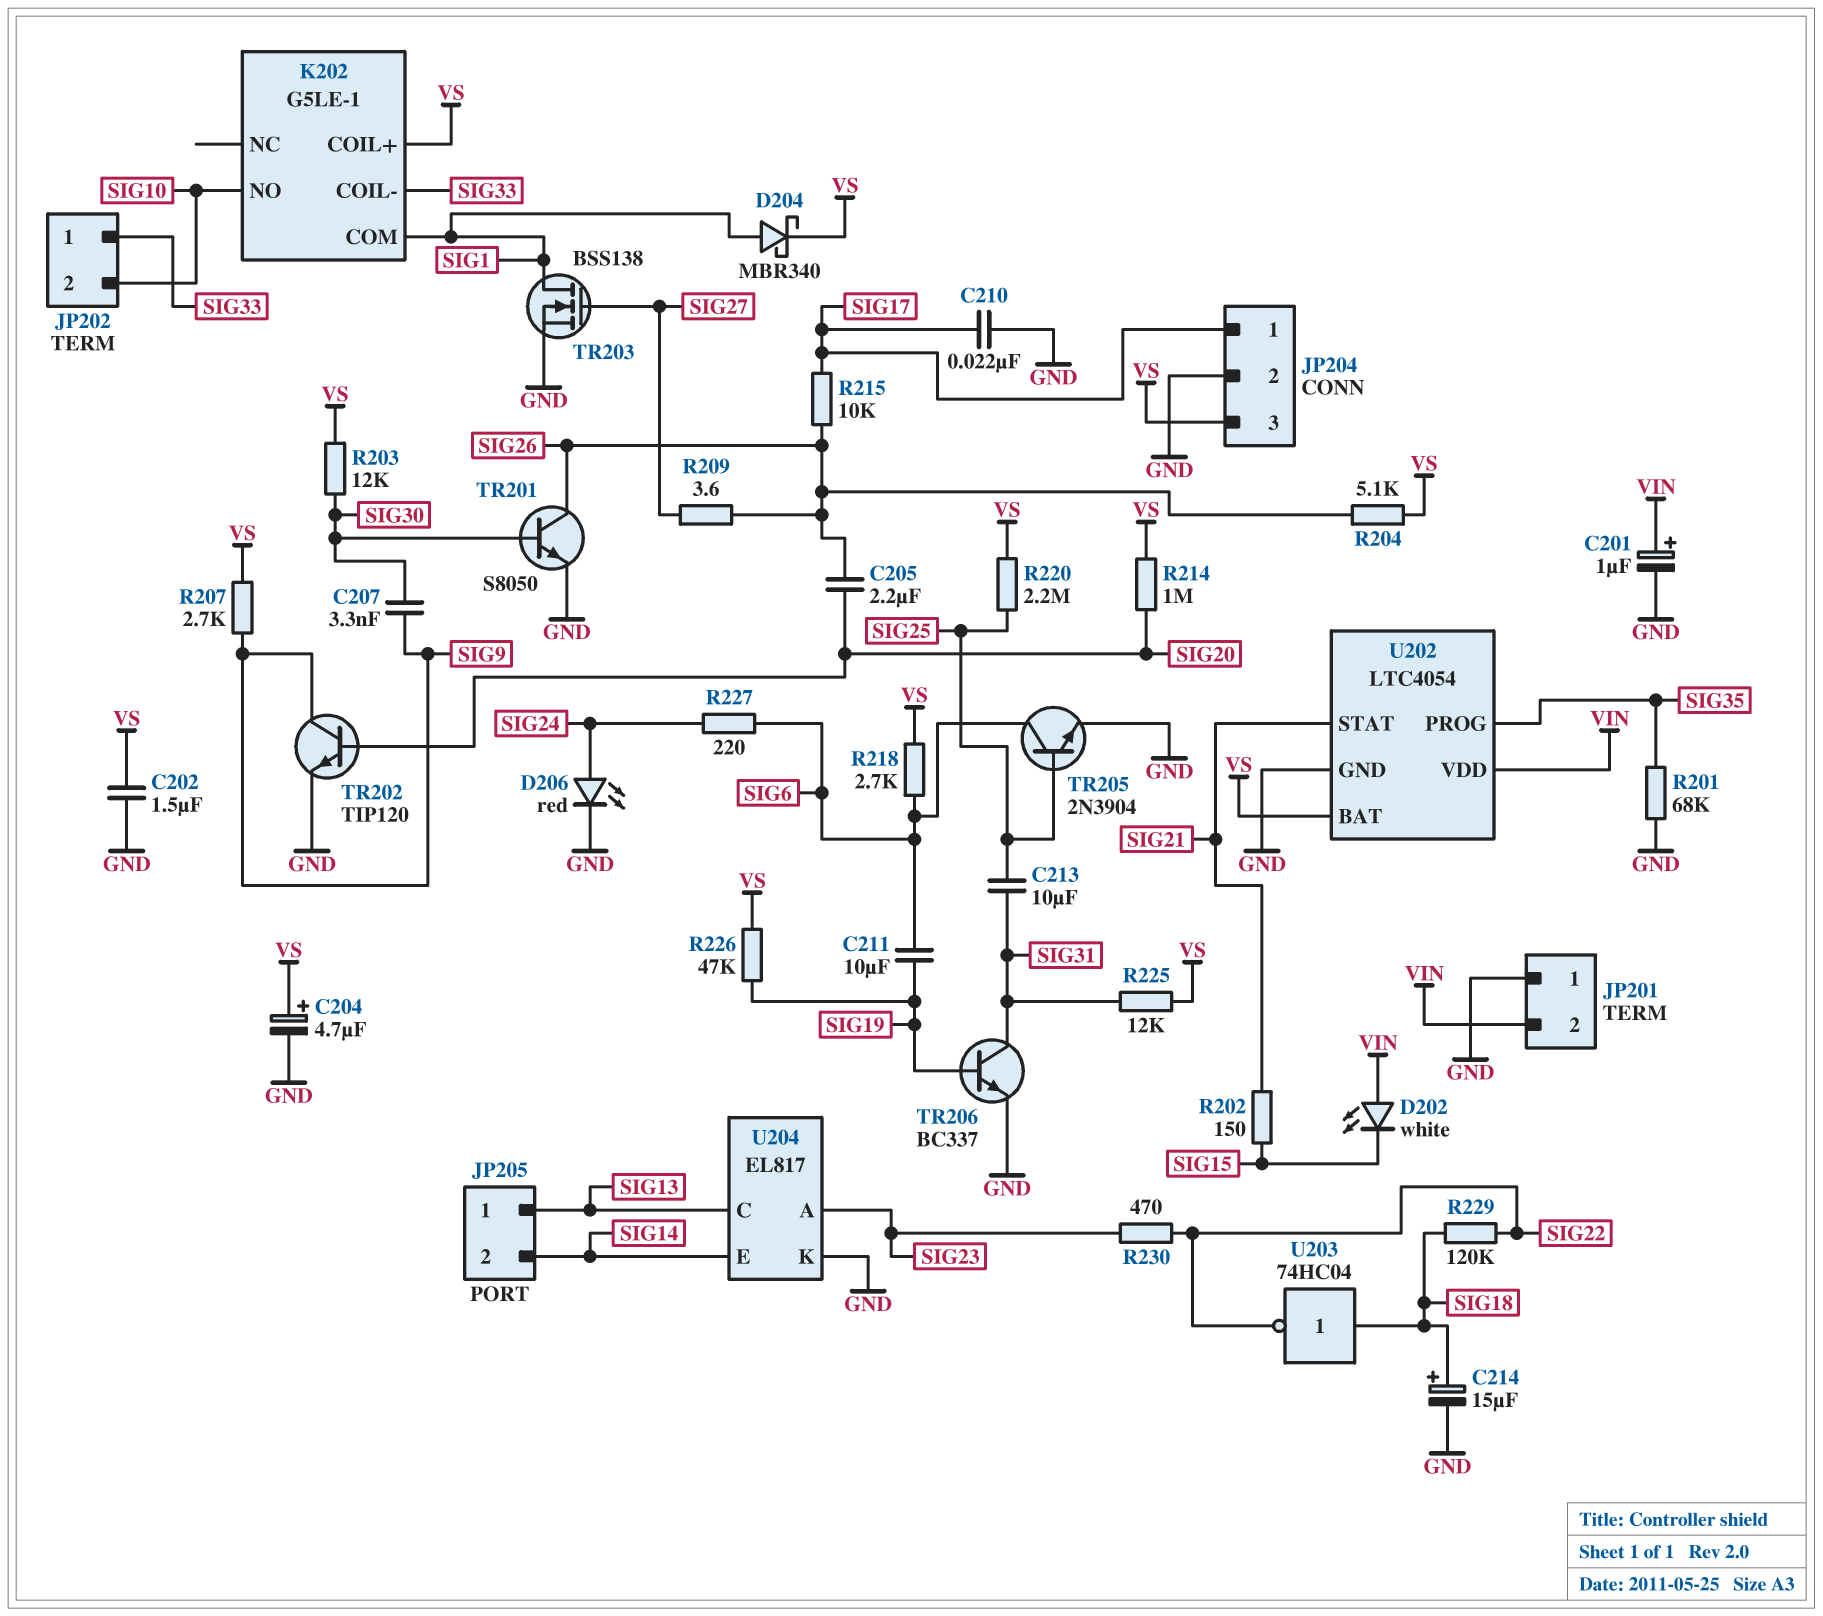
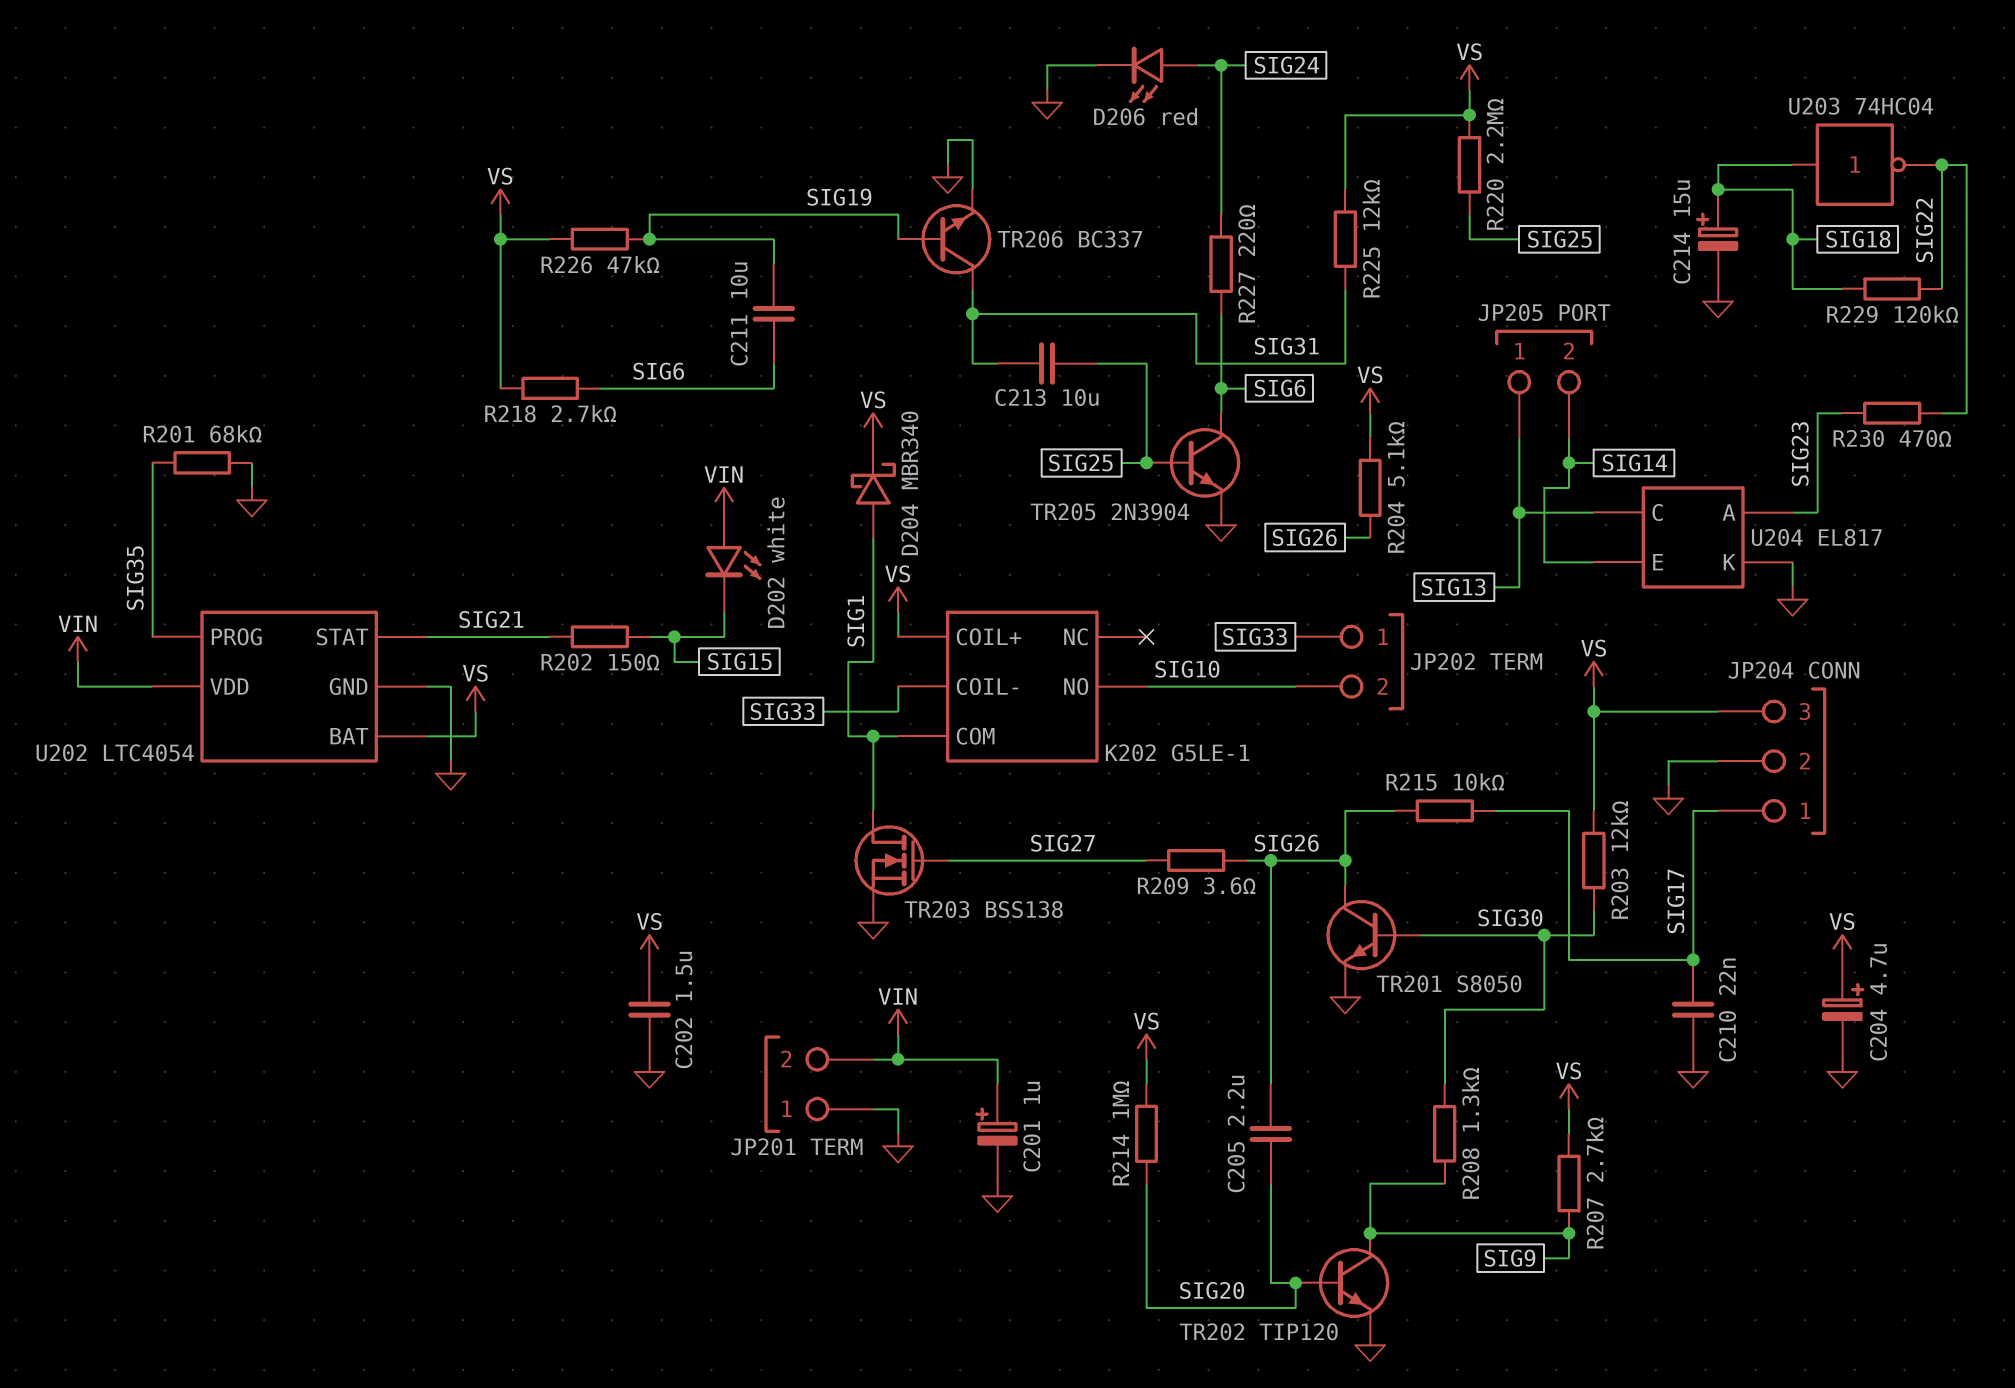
C207: 3.3nF (SIG9, SIG30) -> none
R208: none -> 1.3k (SIG9, SIG30)

